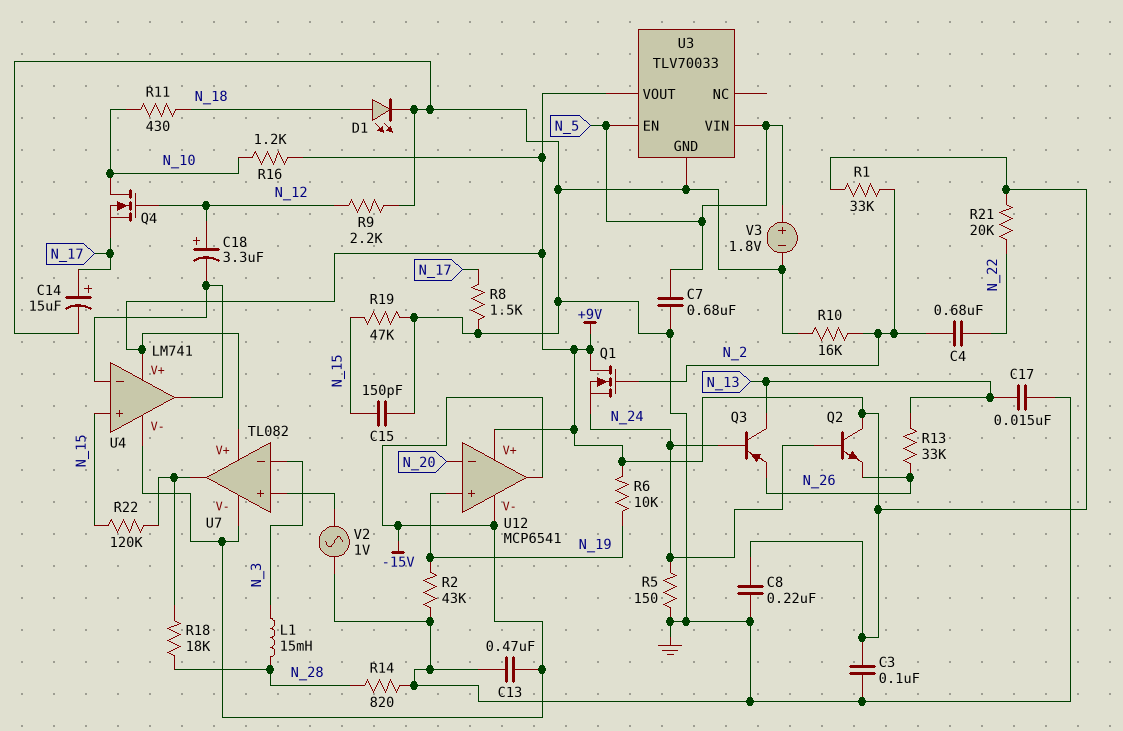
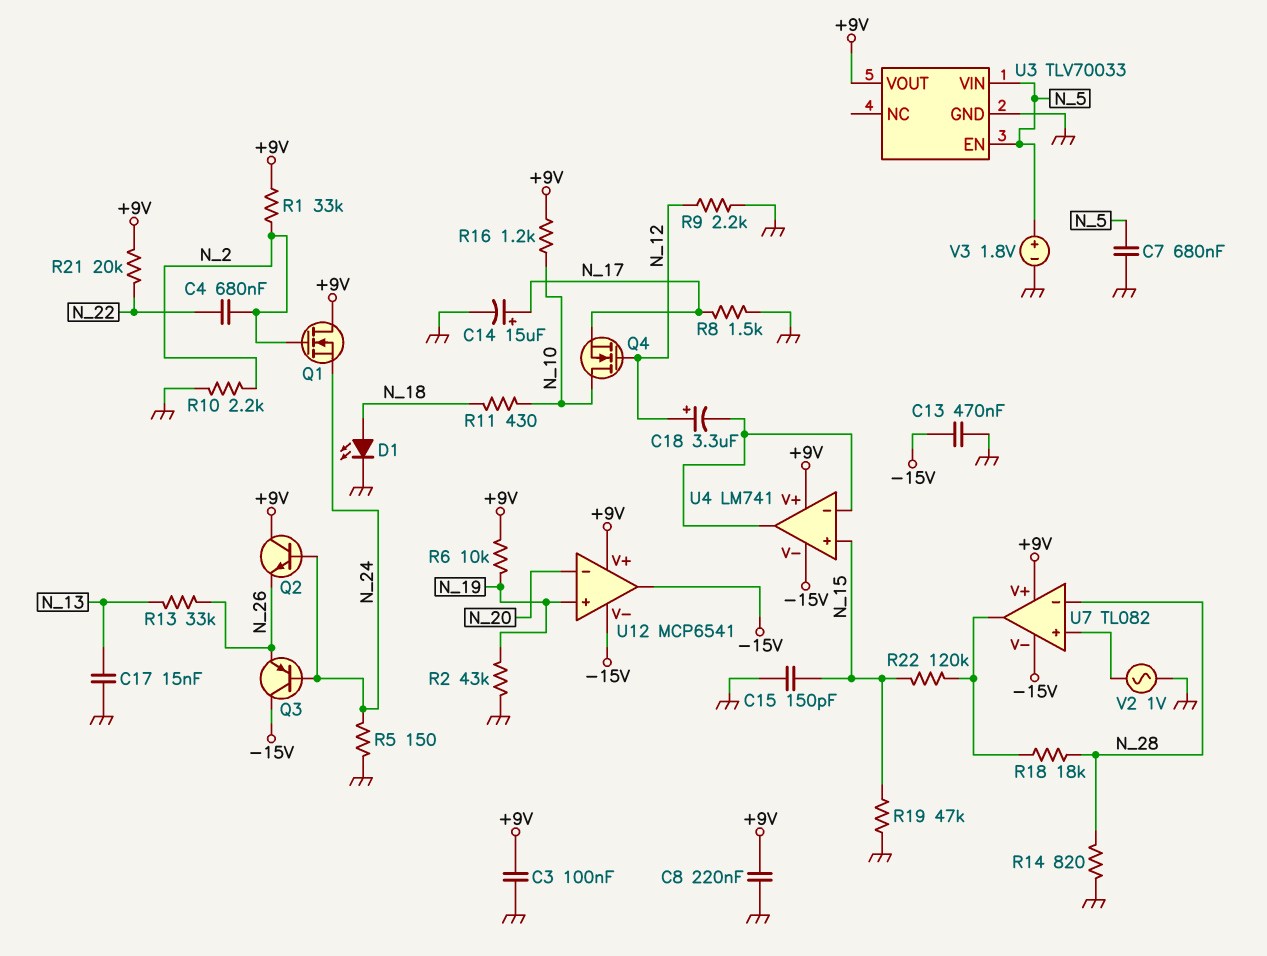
L1: 15mH (N_3, N_28) -> none
Q3: PNP (B N_24, C N_13, E N_26) -> PNP (B N_24, C -15V, E N_26)
R10: 16k (GND, N_2) -> 2.2k (GND, N_2)
U7 pin in-: N_3 -> N_28

